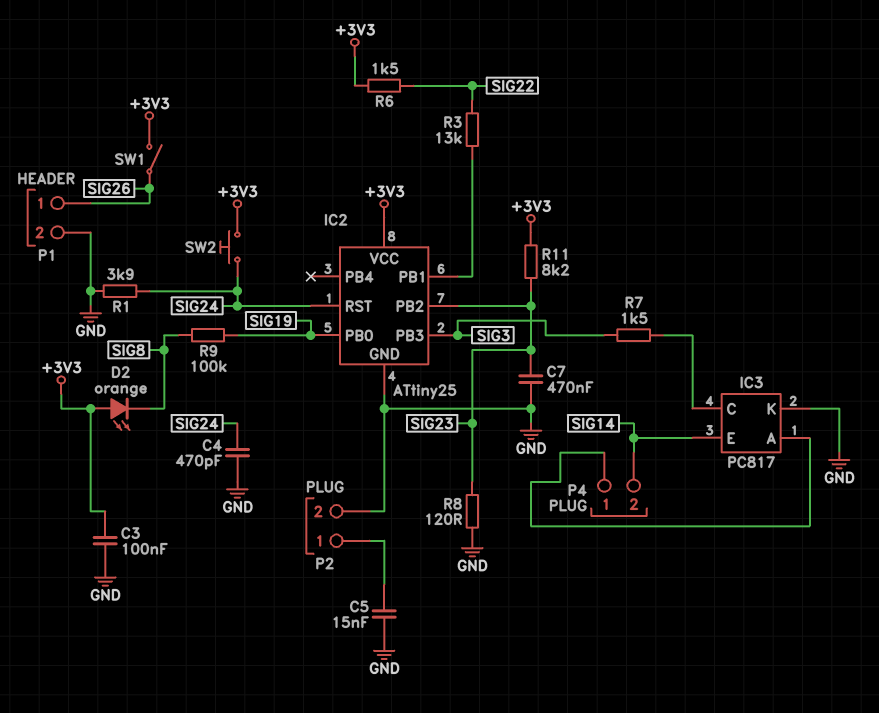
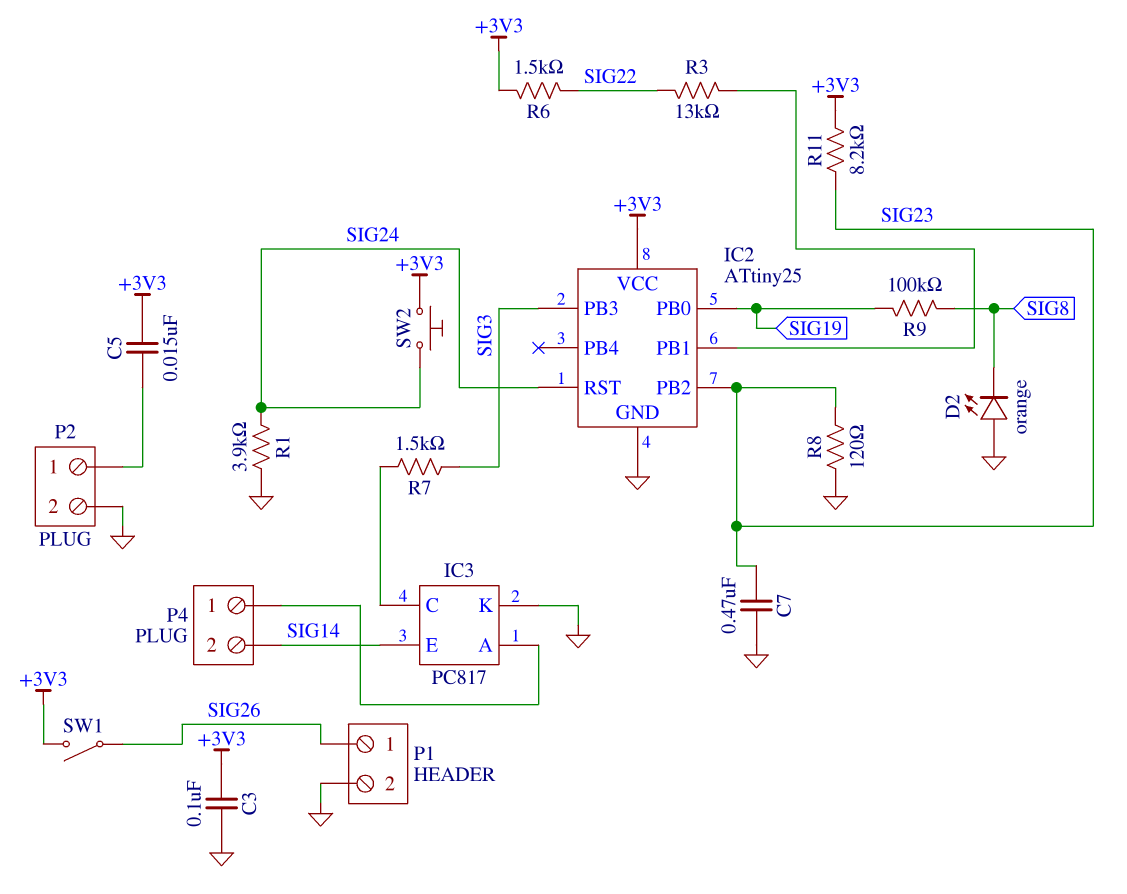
C4: 470pF (GND, SIG24) -> none
C5: 15nF (GND, P2/1) -> 15nF (+3V3, P2/1)
D2: LED orange (A +3V3, K SIG8) -> LED orange (A GND, K SIG8)

